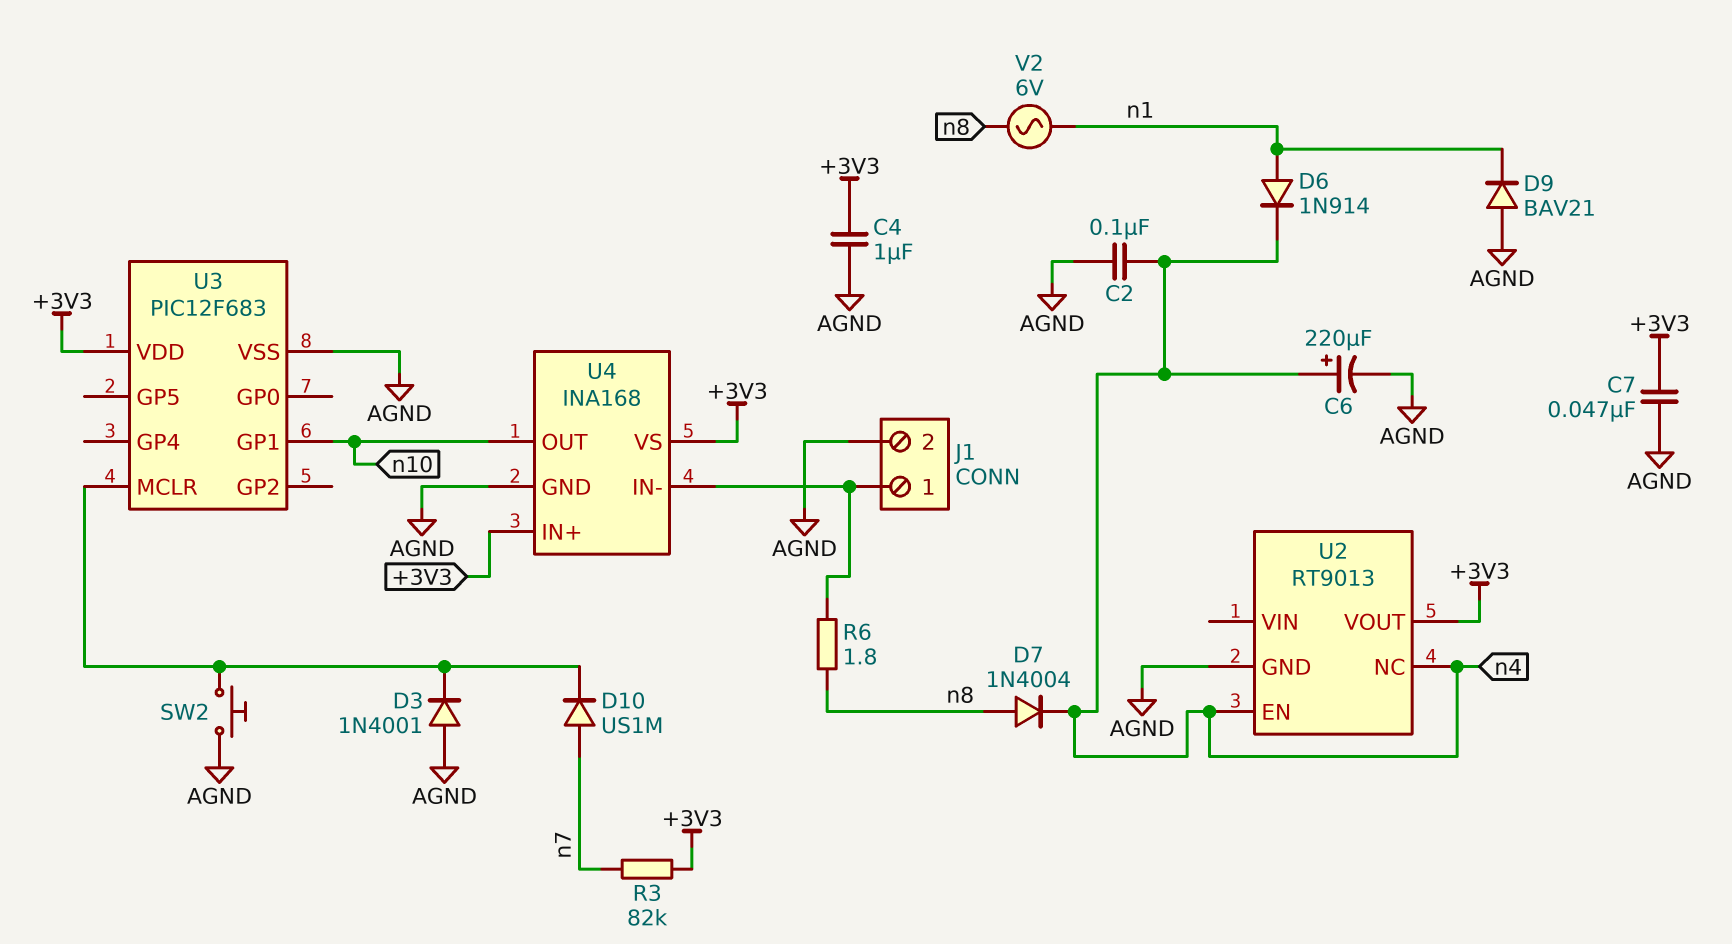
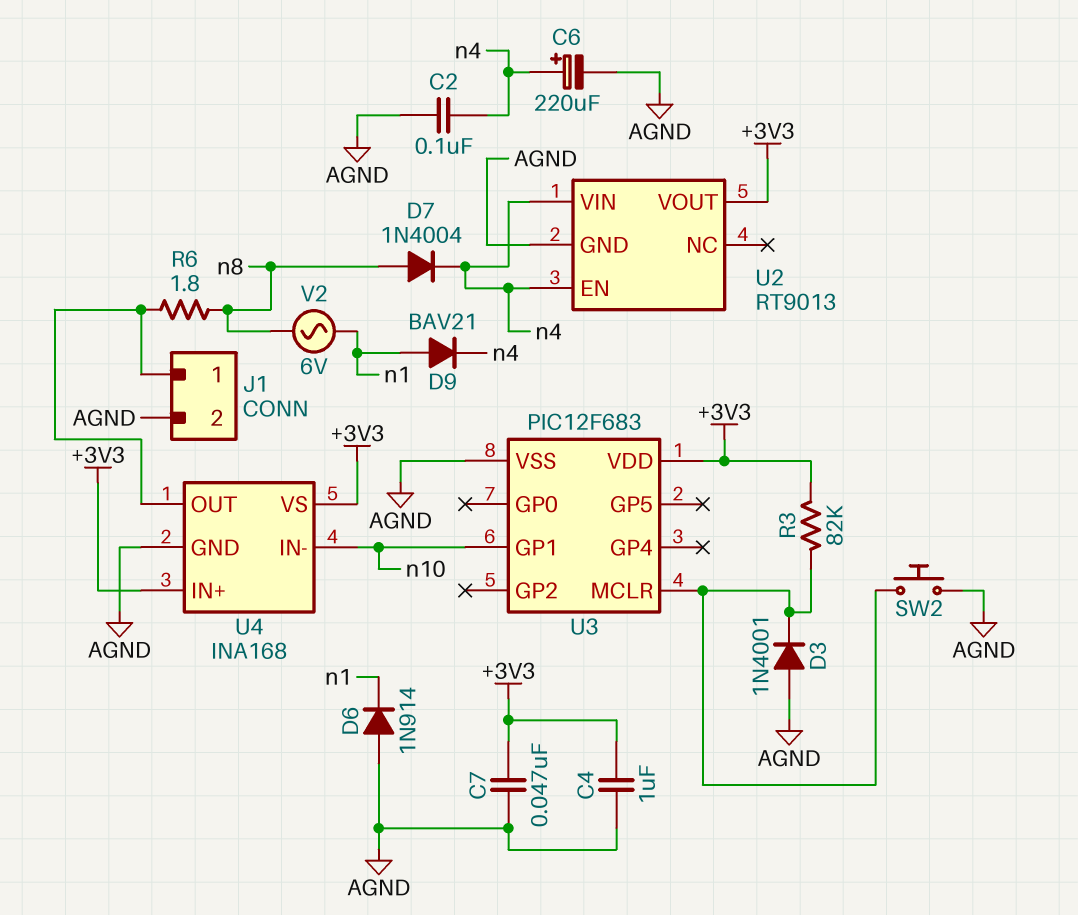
D6: diode 1N914 (A n1, K n4) -> diode 1N914 (A AGND, K n1)
D9: diode BAV21 (A AGND, K n1) -> diode BAV21 (A n1, K n4)
D10: diode US1M (A n7, K U3/MCLR) -> none
R3: 82k (+3V3, n7) -> 82k (+3V3, U3/MCLR)
U2 pin NC: n4 -> none
U2 pin VIN: none -> n4
U4 pin IN-: J1/1 -> n10
U4 pin OUT: n10 -> J1/1

